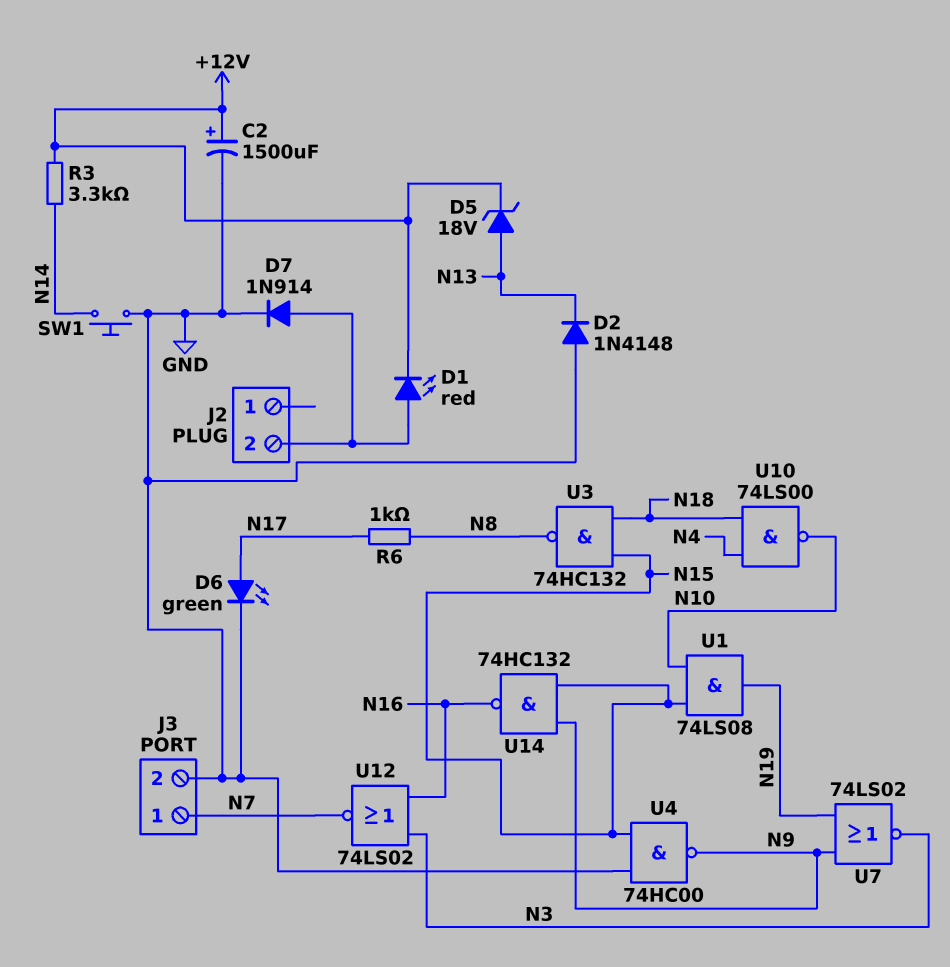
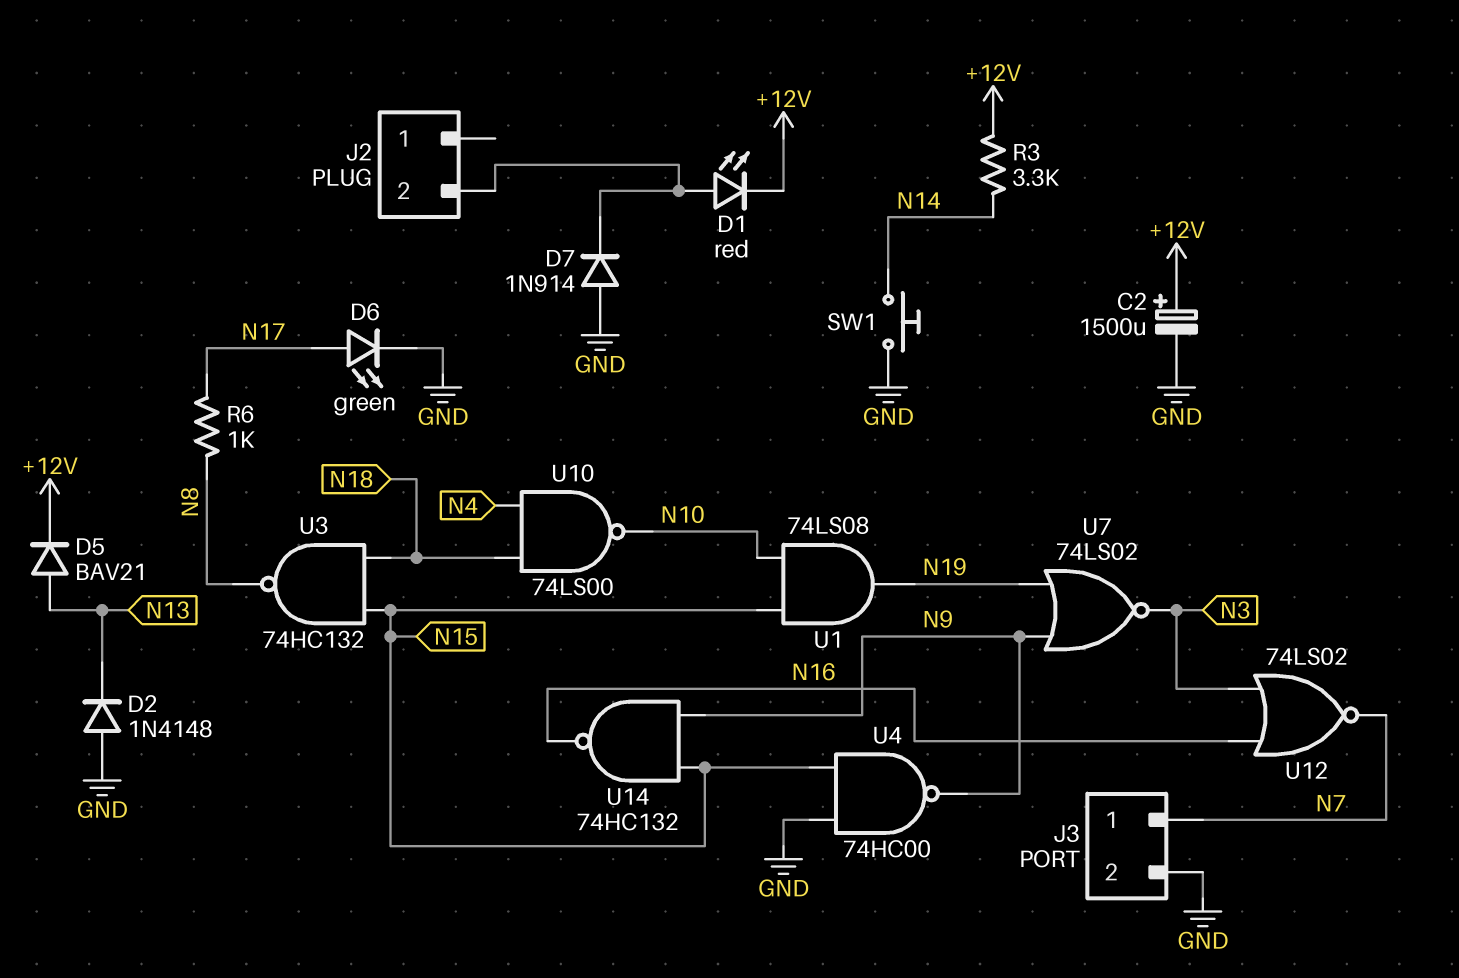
D5: zener 18V (A N13, K +12V) -> diode BAV21 (A N13, K +12V)
D7: diode 1N914 (A J2/2, K GND) -> diode 1N914 (A GND, K J2/2)

